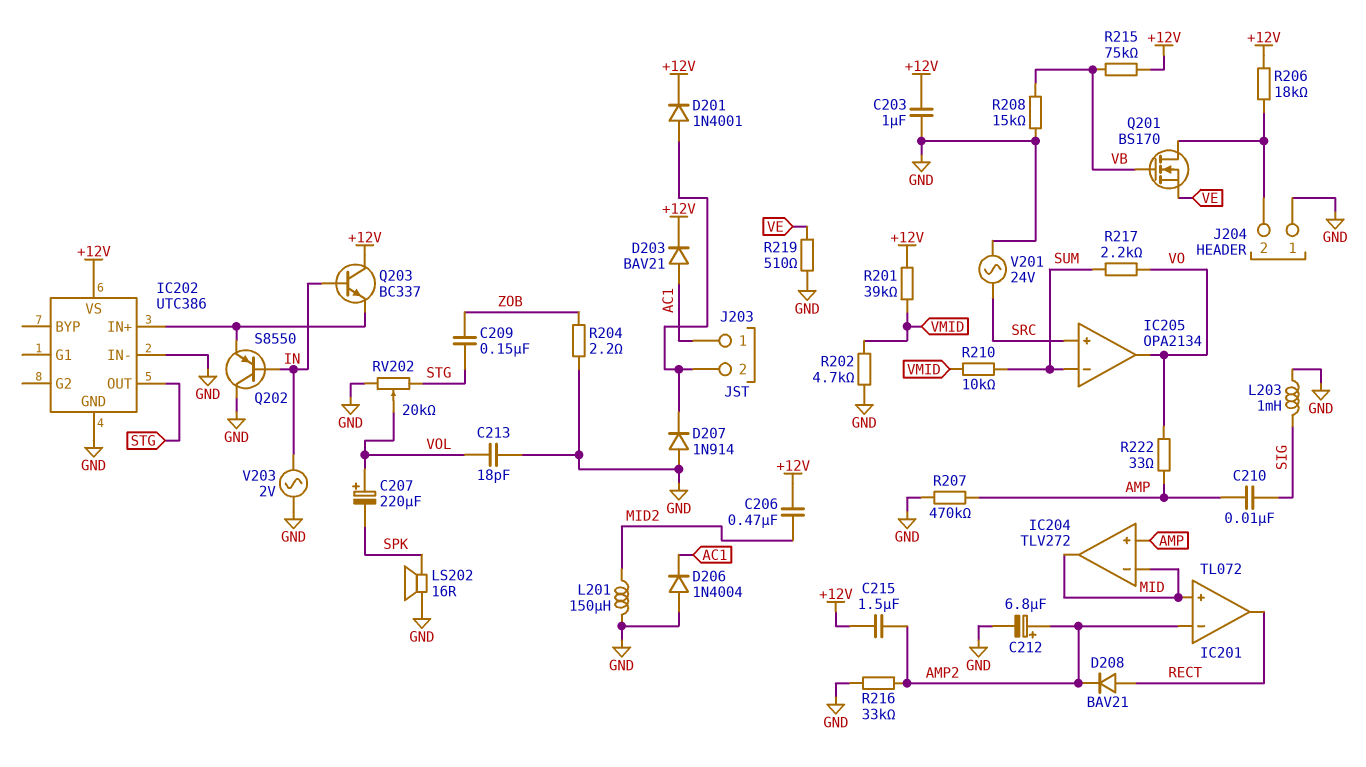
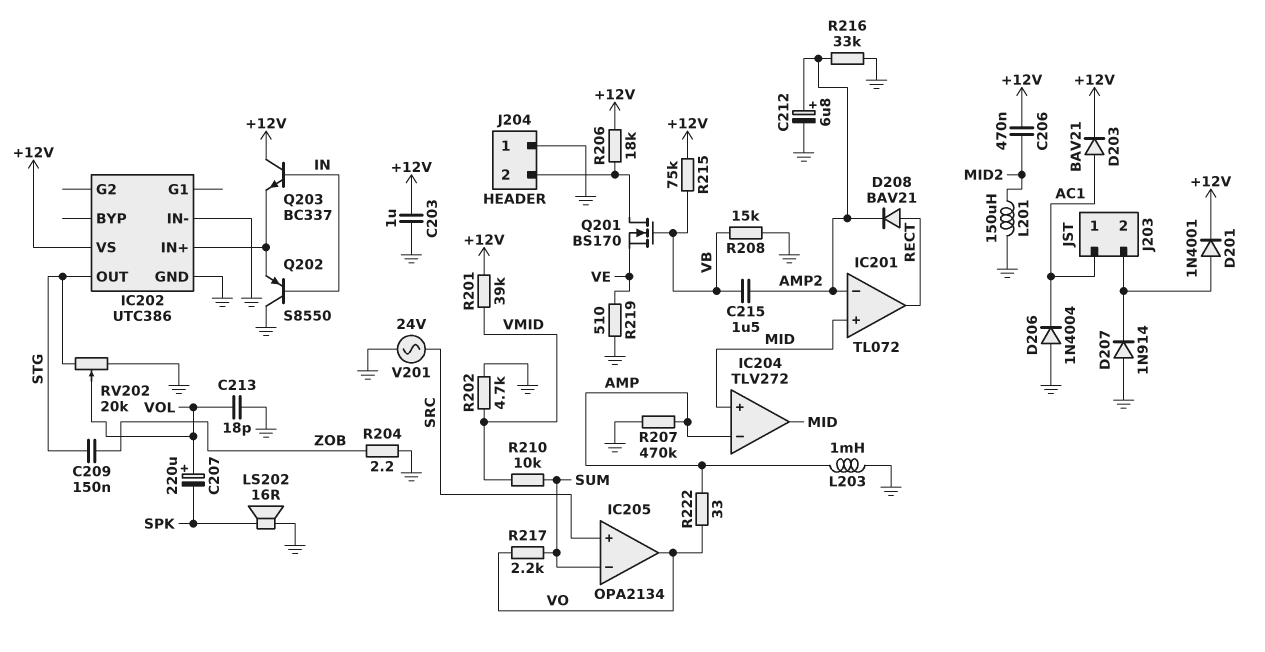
C210: 10nF (AMP, SIG) -> none
C215: 1.5uF (+12V, AMP2) -> 1.5uF (AMP2, VB)
IC204 pin in+: AMP -> MID
IC204 pin in-: MID -> AMP
L203: 1mH (GND, SIG) -> 1mH (AMP, GND)
V203: AC 2V (GND, IN) -> none

